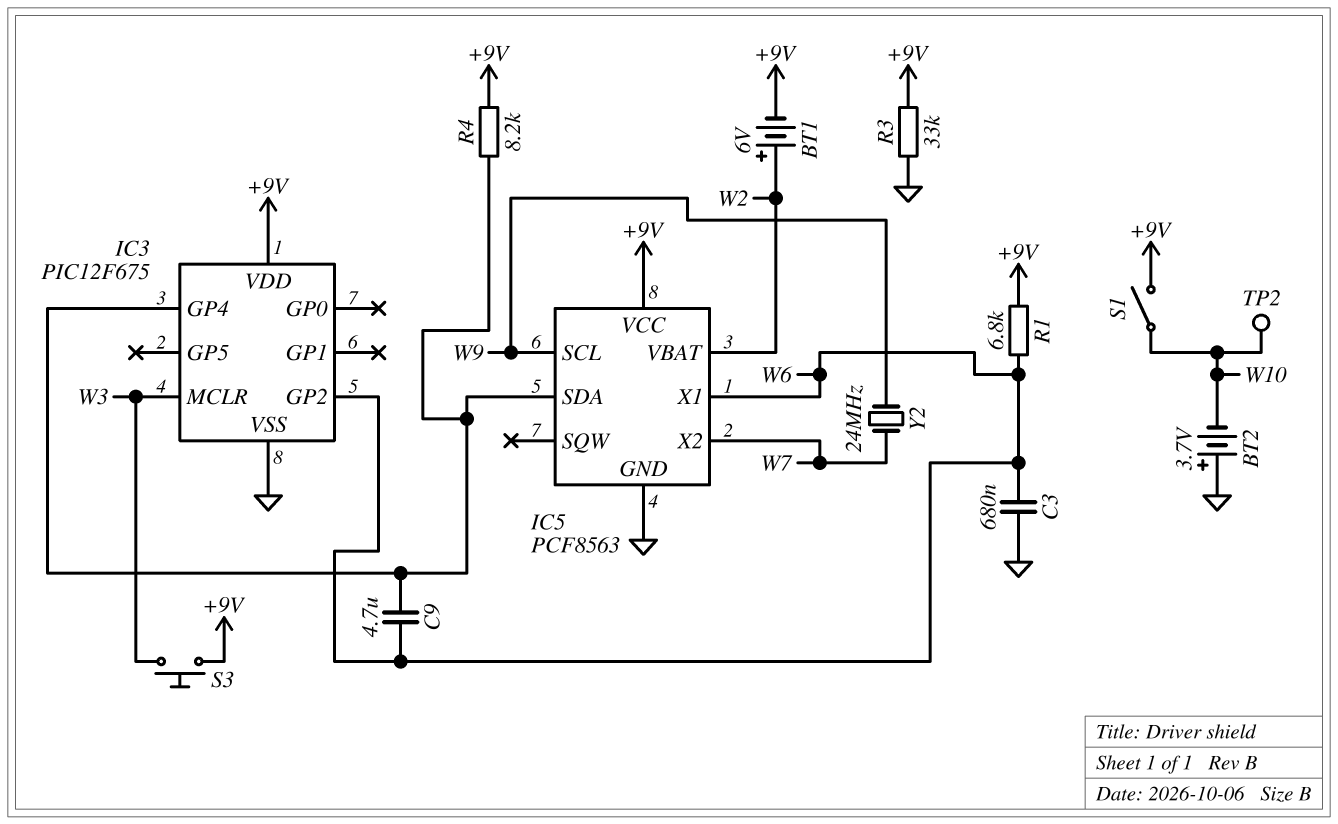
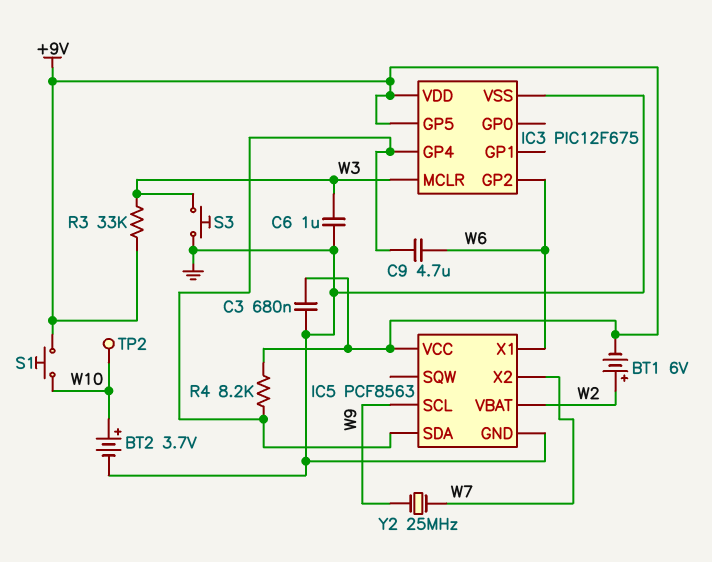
BT2: 3.7V (plus GND, minus W10) -> 3.7V (plus W10, minus GND)
C3: 680nF (GND, W6) -> 680nF (+9V, GND)
C6: none -> 1uF (GND, W3)
IC3 pin GP5: none -> +9V
R1: 6.8k (+9V, W6) -> none
R3: 33k (+9V, GND) -> 33k (+9V, W3)
S1: switch (+9V, W10) -> button (+9V, W10)
S3: button (+9V, W3) -> button (GND, W3)
Y2: 24MHz (W7, W9) -> 25MHz (W7, W9)

